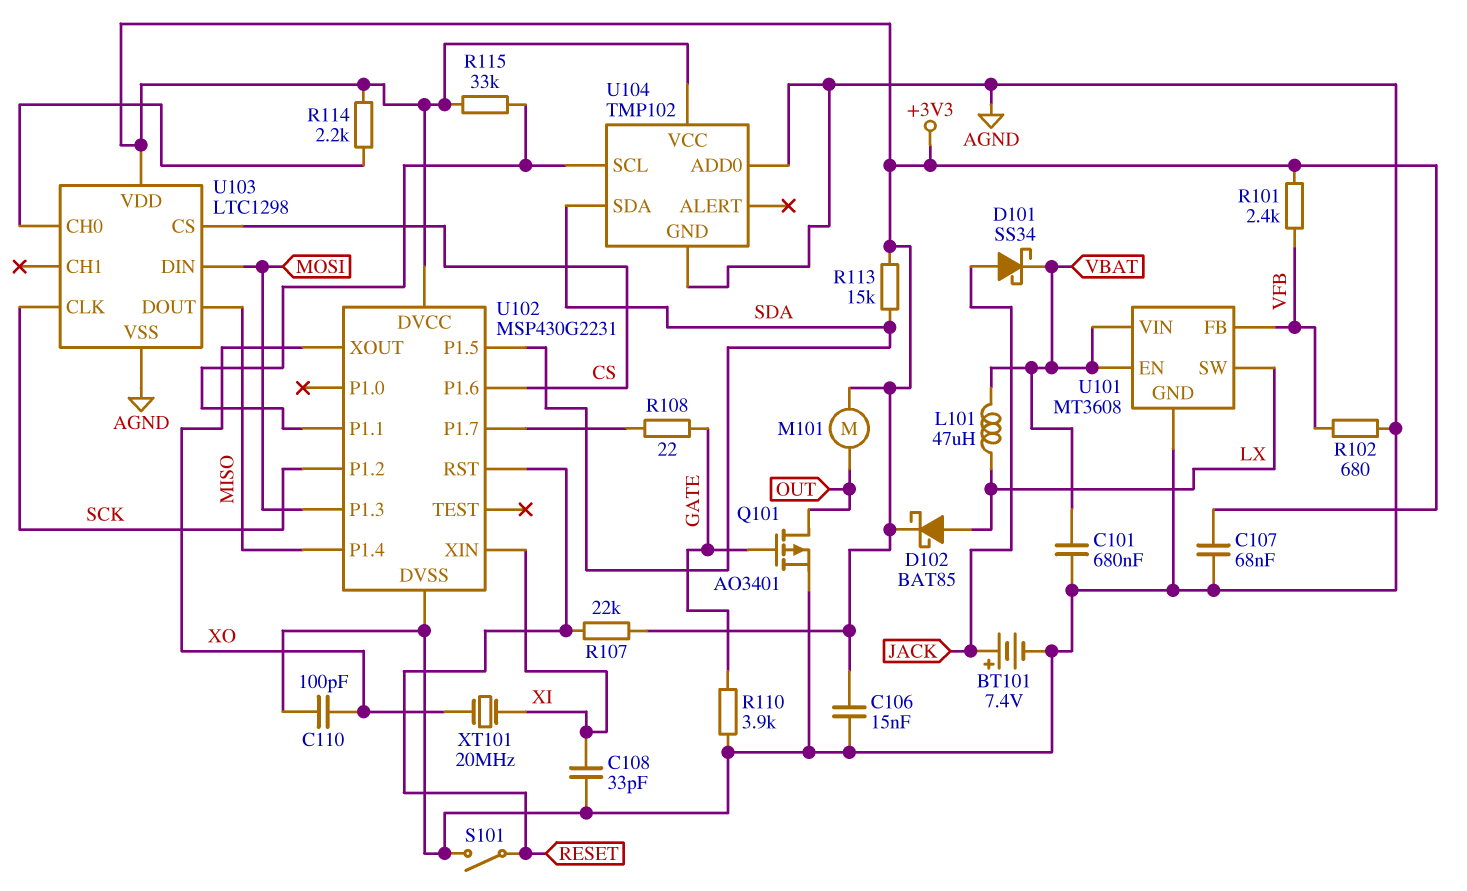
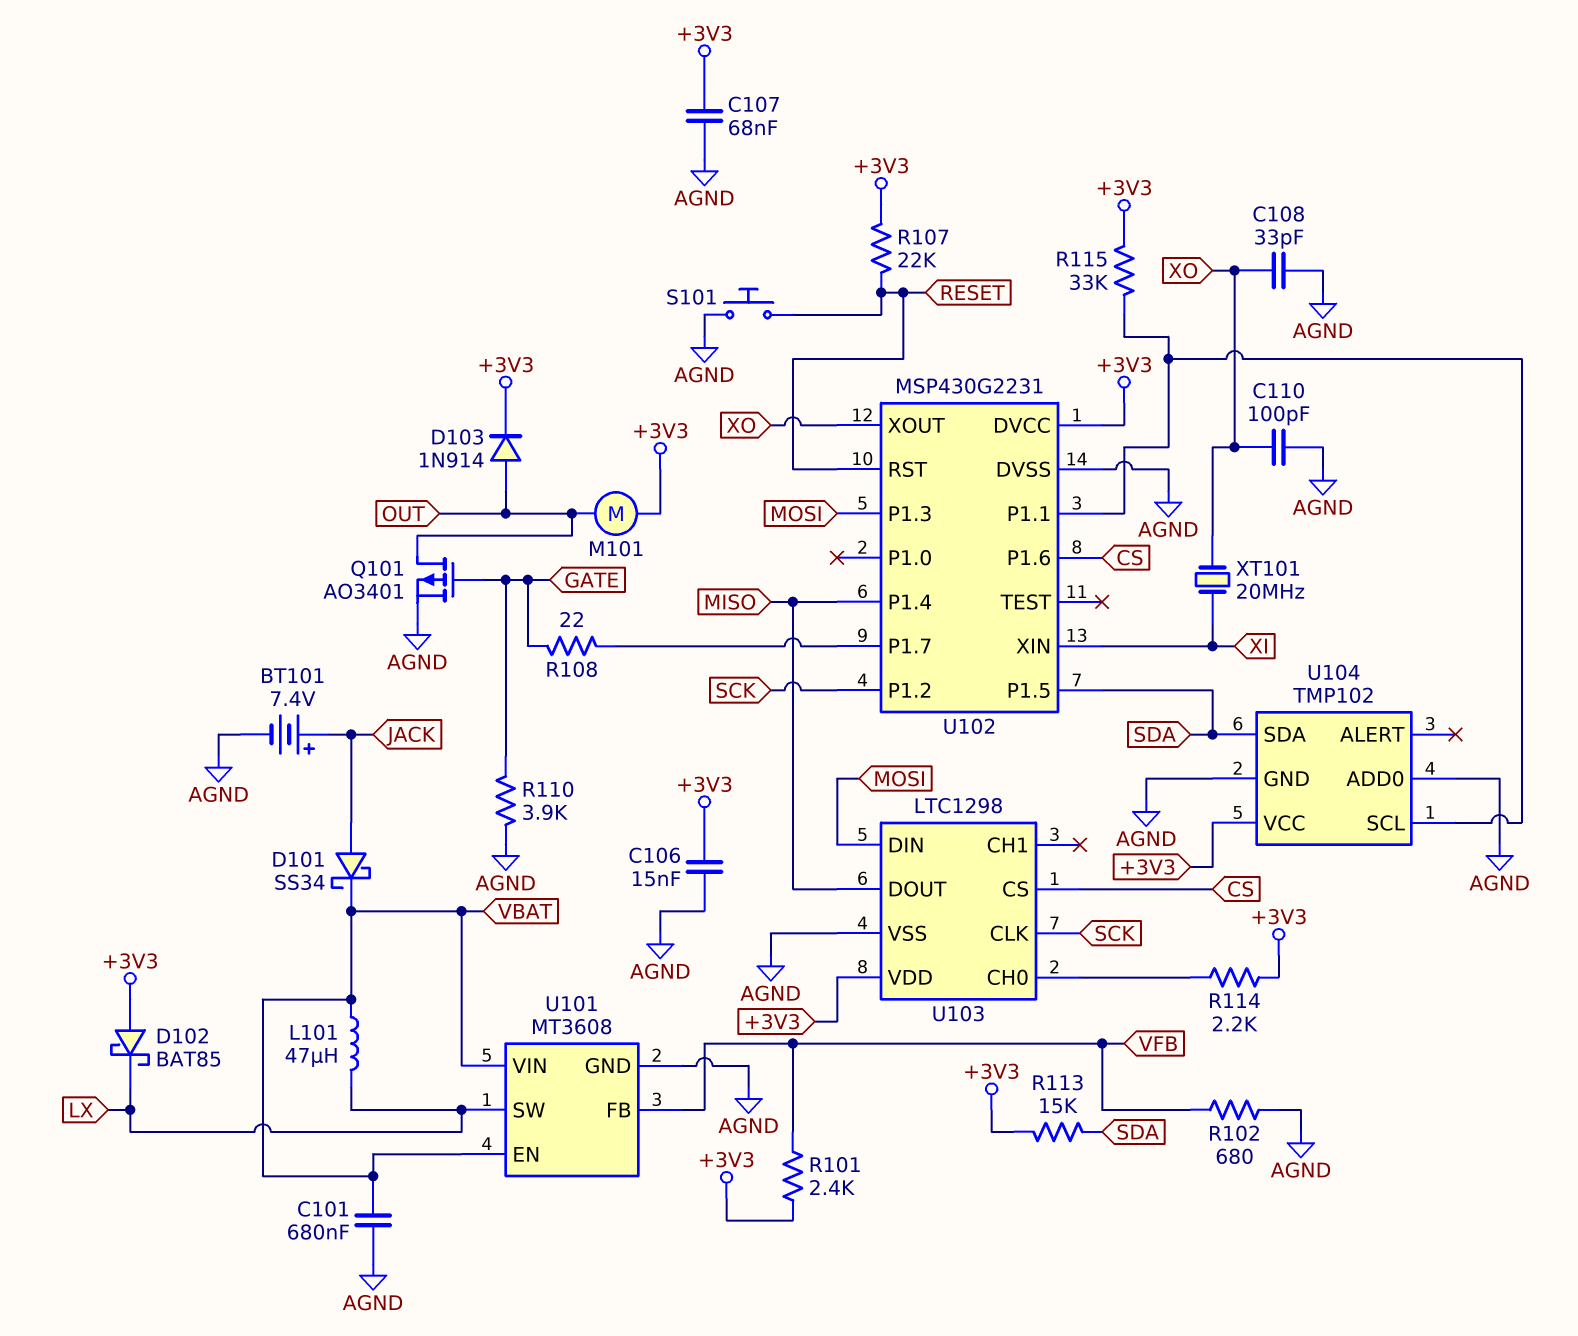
C108: 33pF (AGND, XI) -> 33pF (AGND, XO)
D102: schottky BAT85 (A LX, K +3V3) -> schottky BAT85 (A +3V3, K LX)
D103: none -> diode 1N914 (A OUT, K +3V3)
S101: switch (AGND, RESET) -> button (AGND, RESET)

